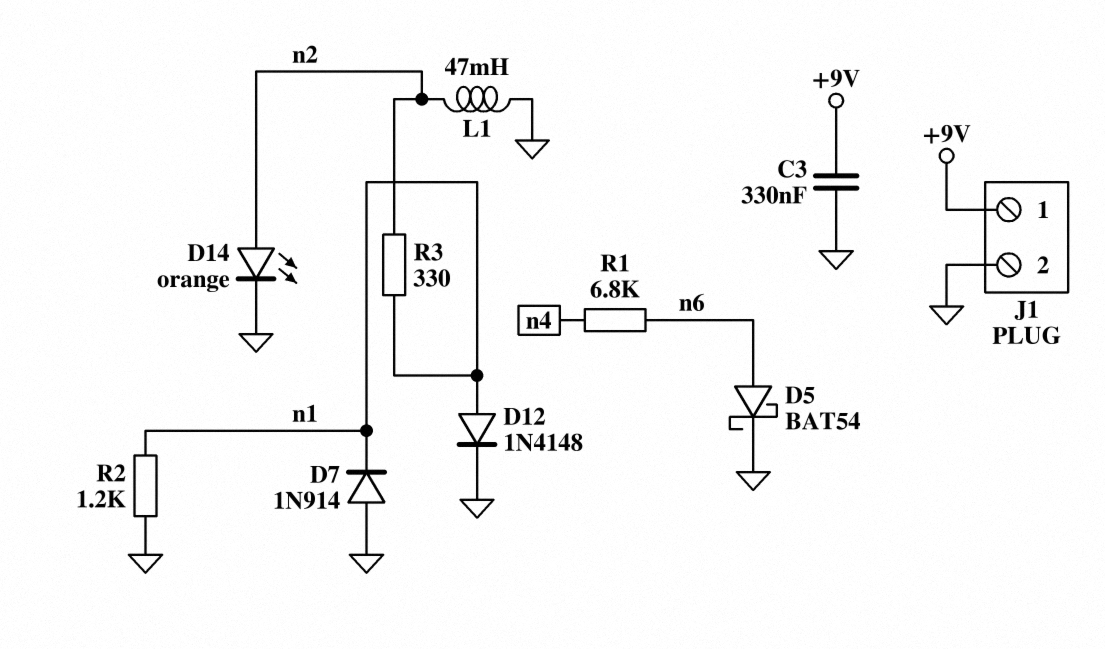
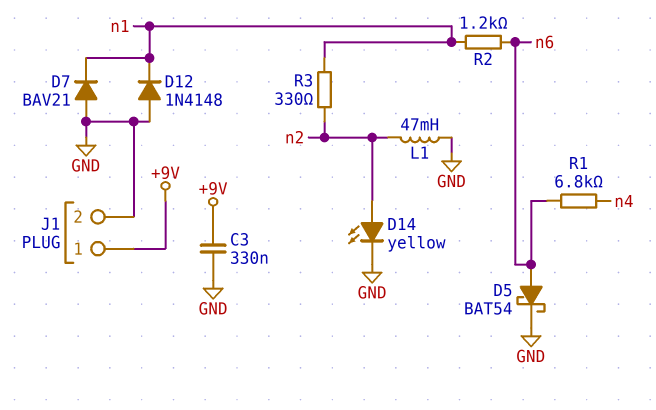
D7: diode 1N914 (A GND, K n1) -> diode BAV21 (A GND, K n1)
D12: diode 1N4148 (A n1, K GND) -> diode 1N4148 (A GND, K n1)
D14: LED orange (A n2, K GND) -> LED yellow (A n2, K GND)
R2: 1.2k (GND, n1) -> 1.2k (n1, n6)

